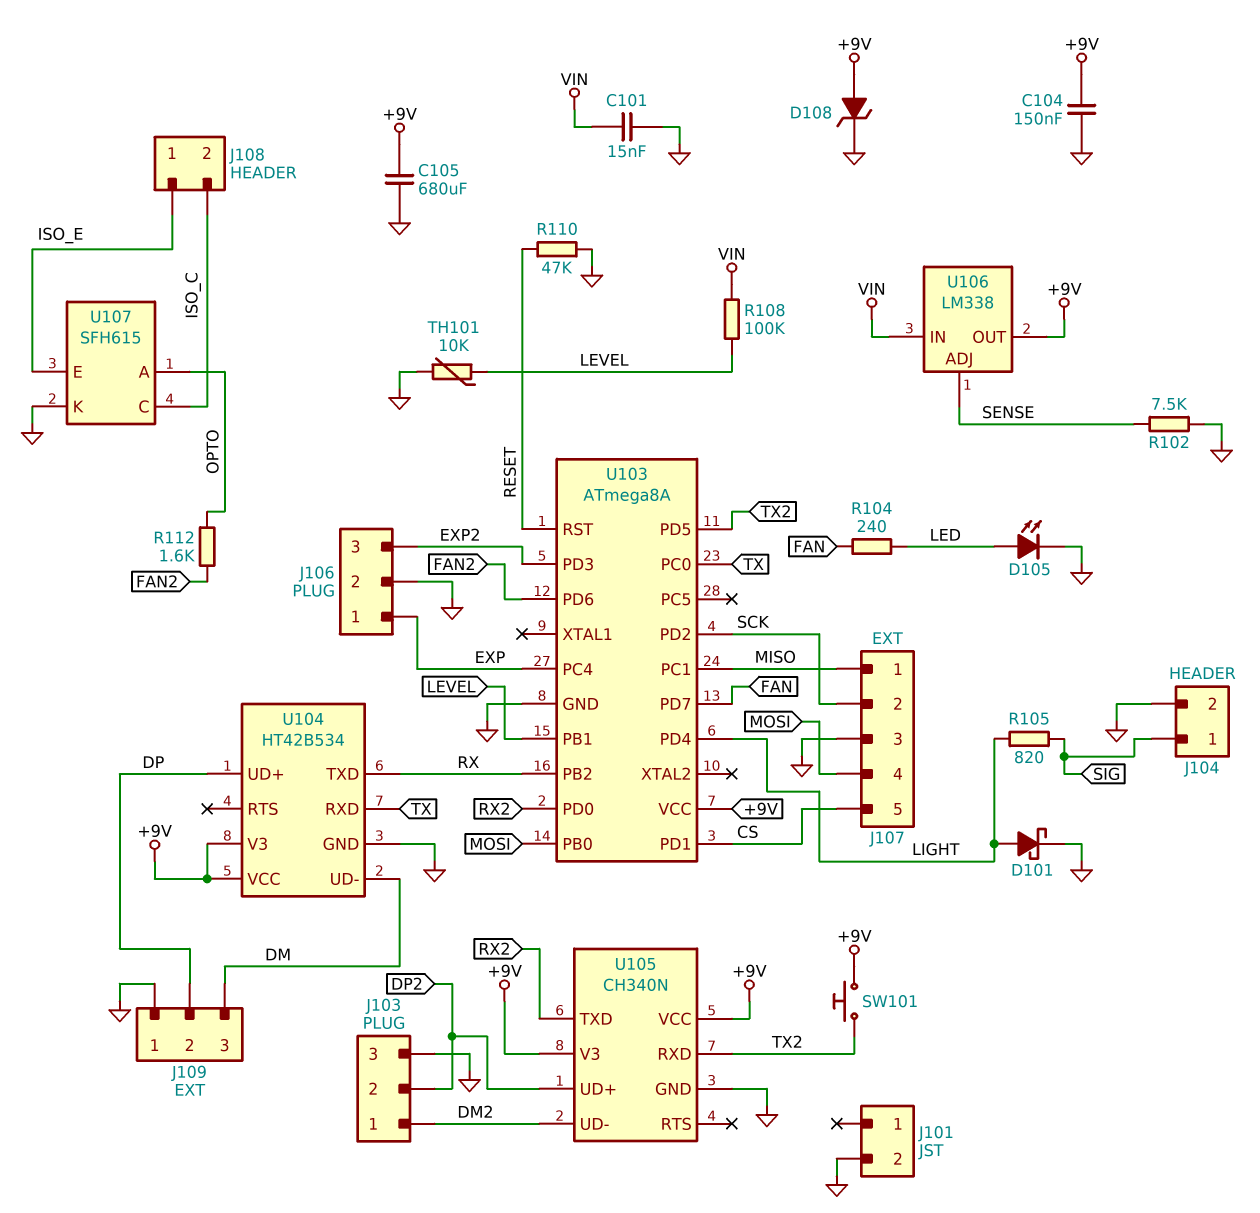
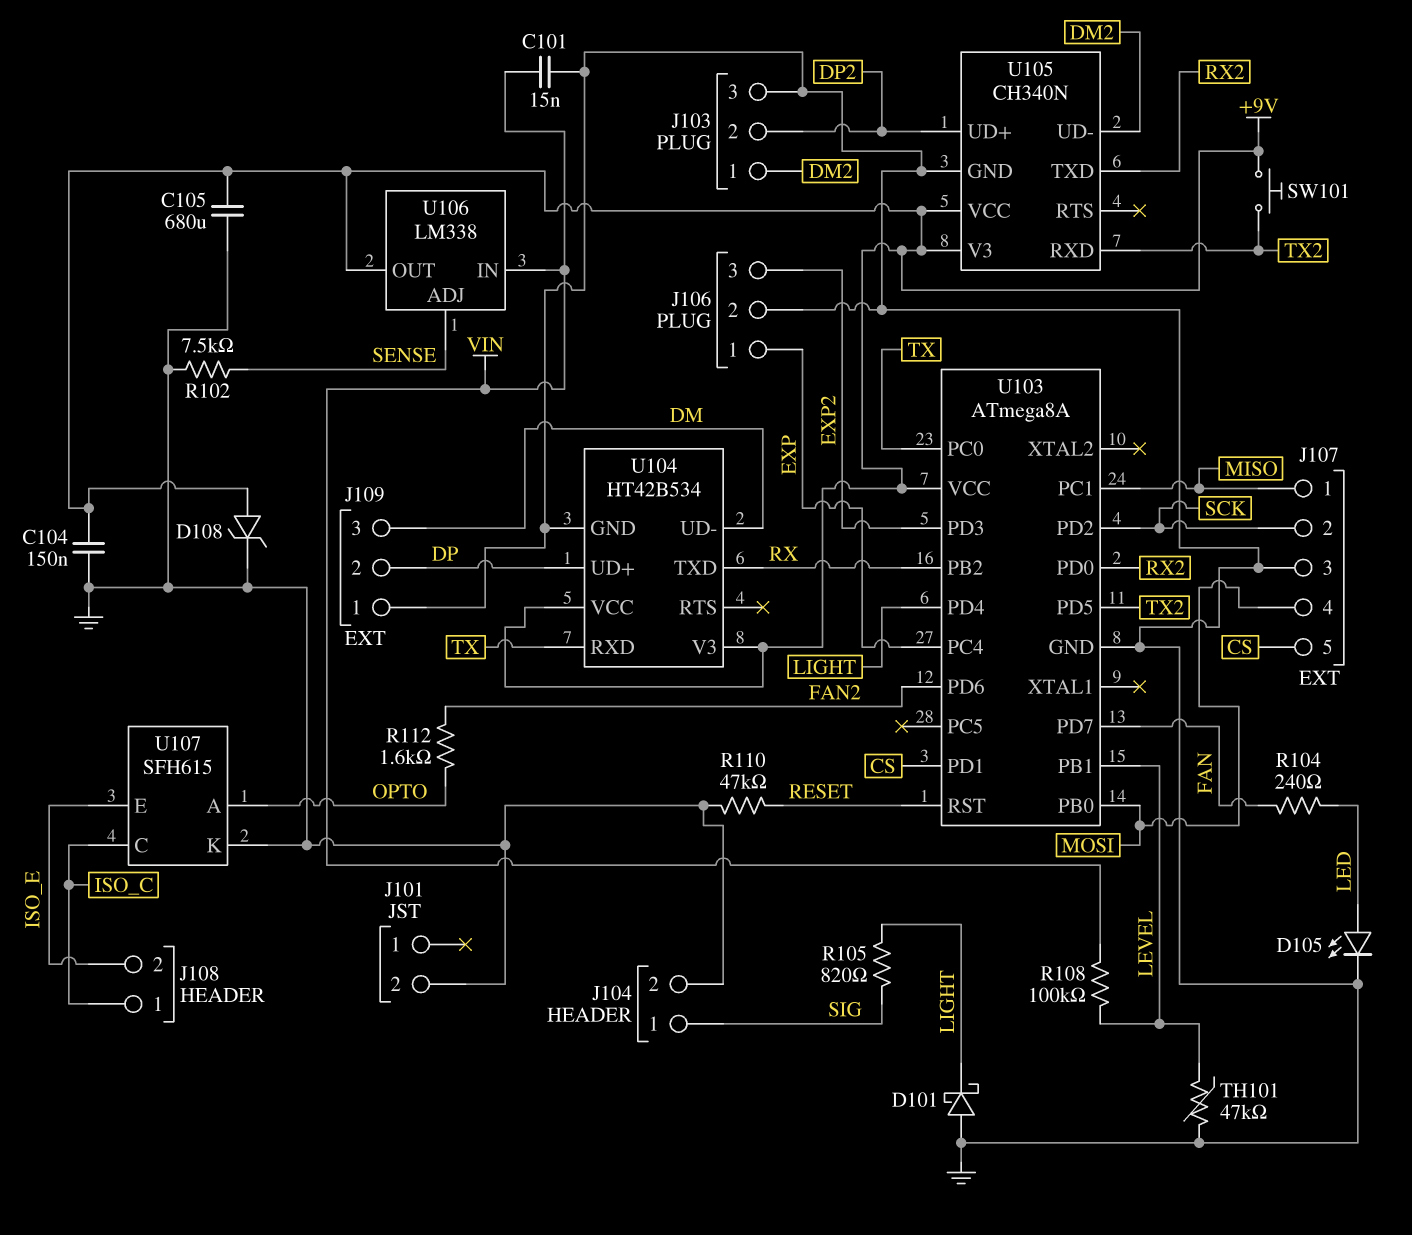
D101: schottky (A LIGHT, K GND) -> schottky (A GND, K LIGHT)
J108 pin 1: ISO_E -> ISO_C
J108 pin 2: ISO_C -> ISO_E
TH101: 10k (GND, LEVEL) -> 47k (GND, LEVEL)

